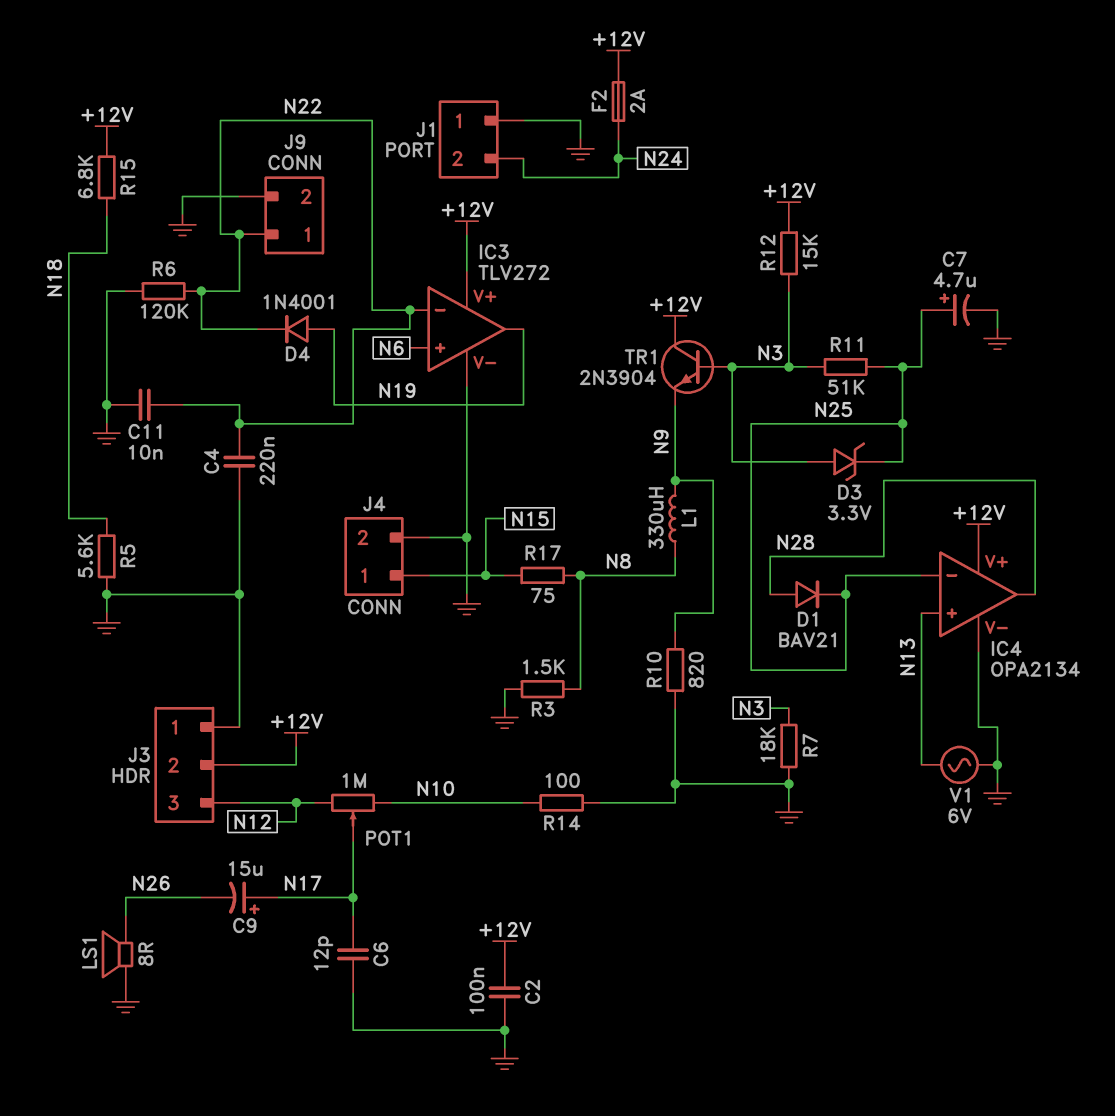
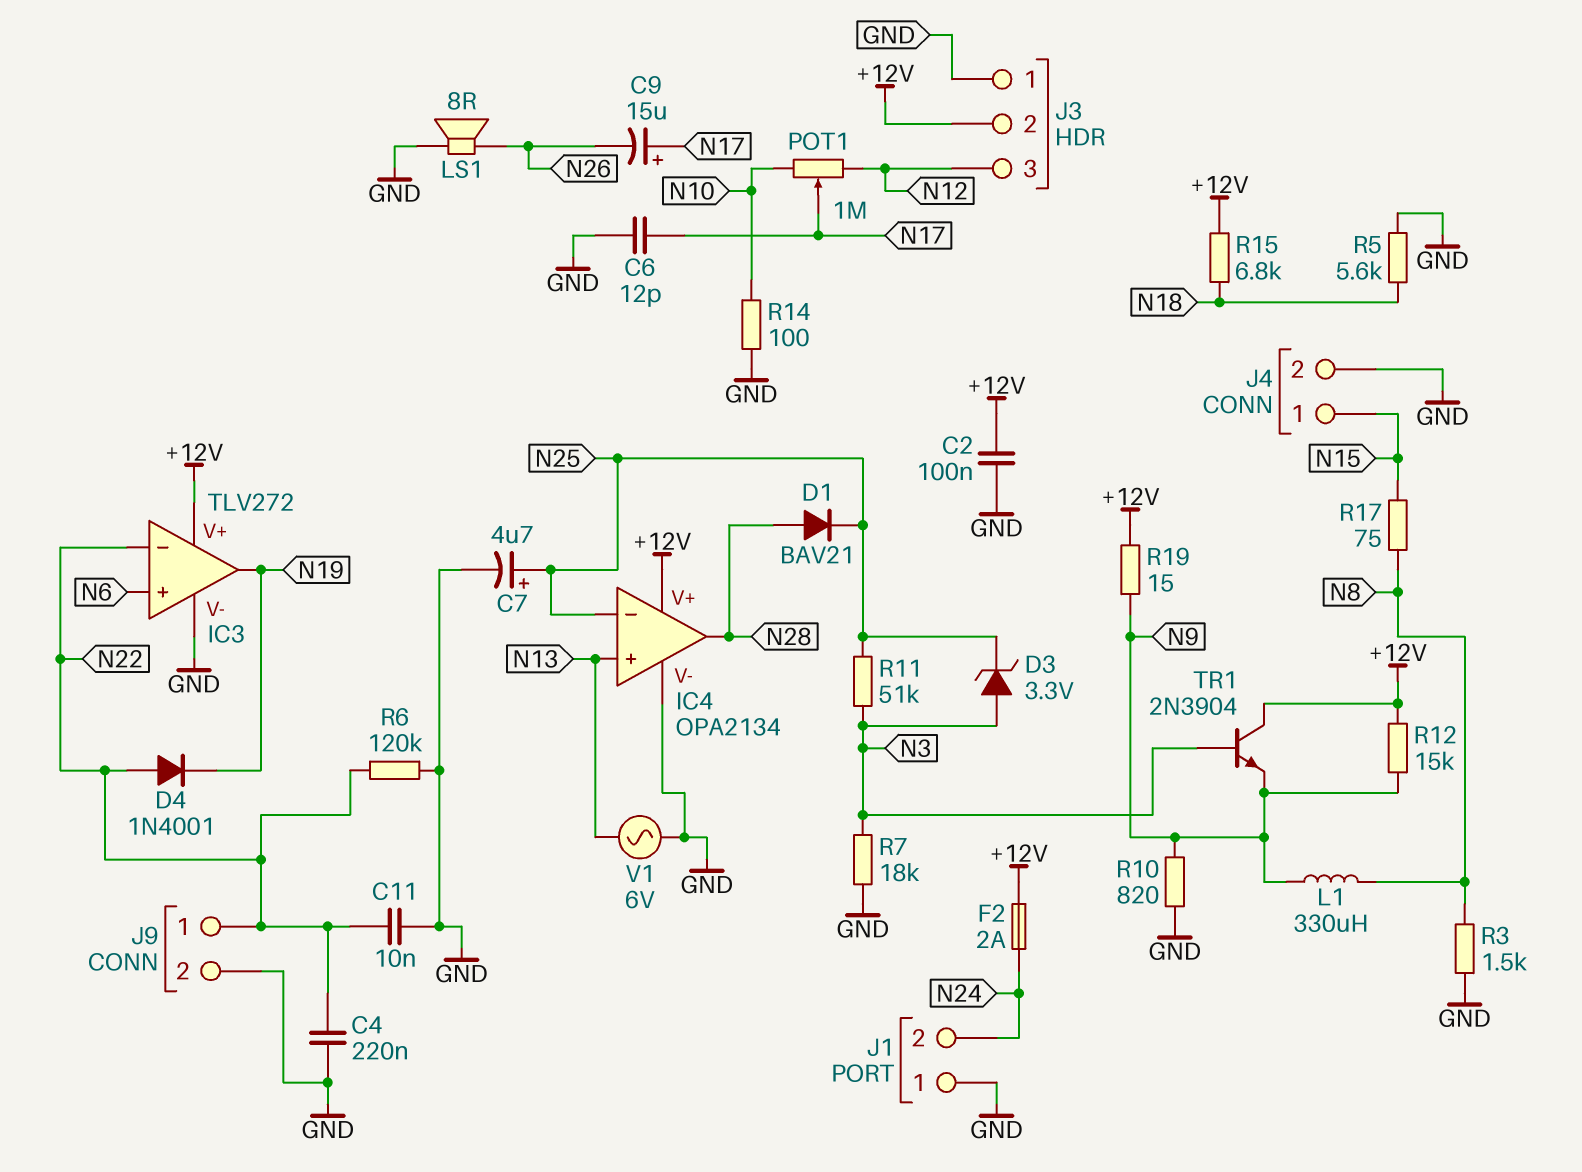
D4: diode 1N4001 (A N19, K N22) -> diode 1N4001 (A N22, K N19)
R12: 15k (+12V, N3) -> 15k (+12V, N9)
R19: none -> 15 (+12V, N9)

